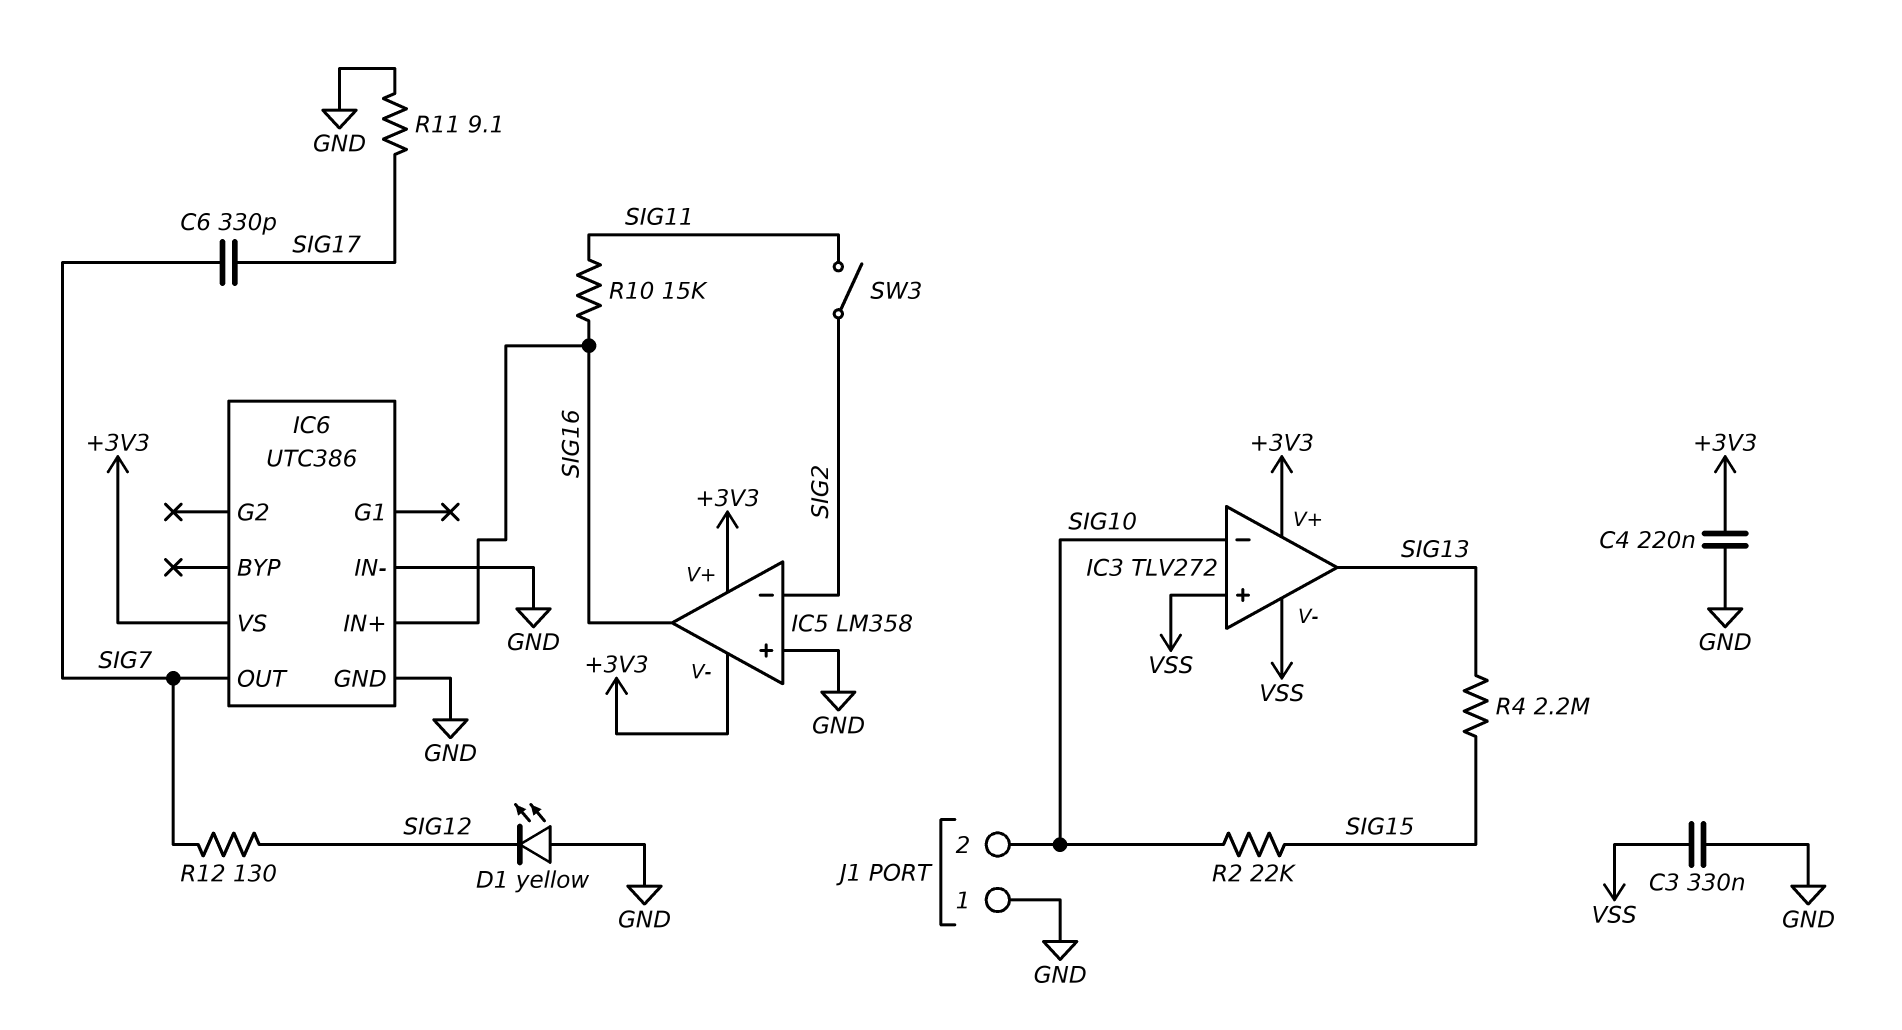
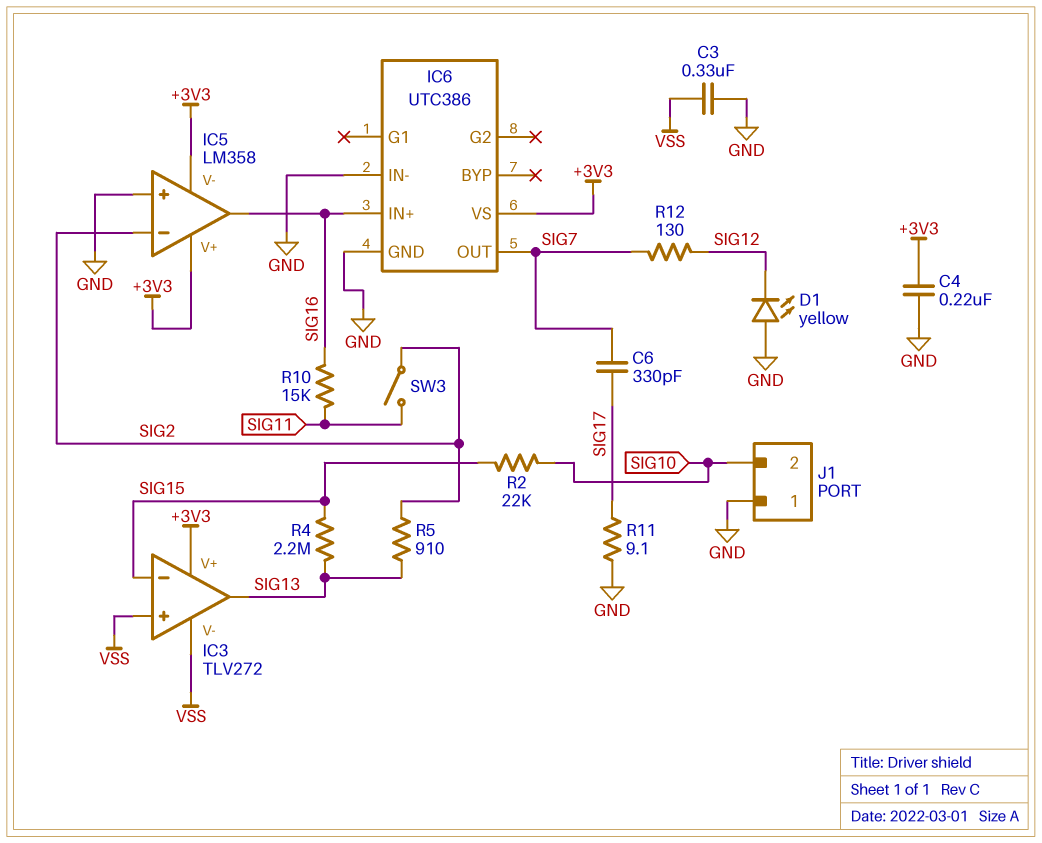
IC3 pin in-: SIG10 -> SIG15
R5: none -> 910 (SIG2, SIG13)

